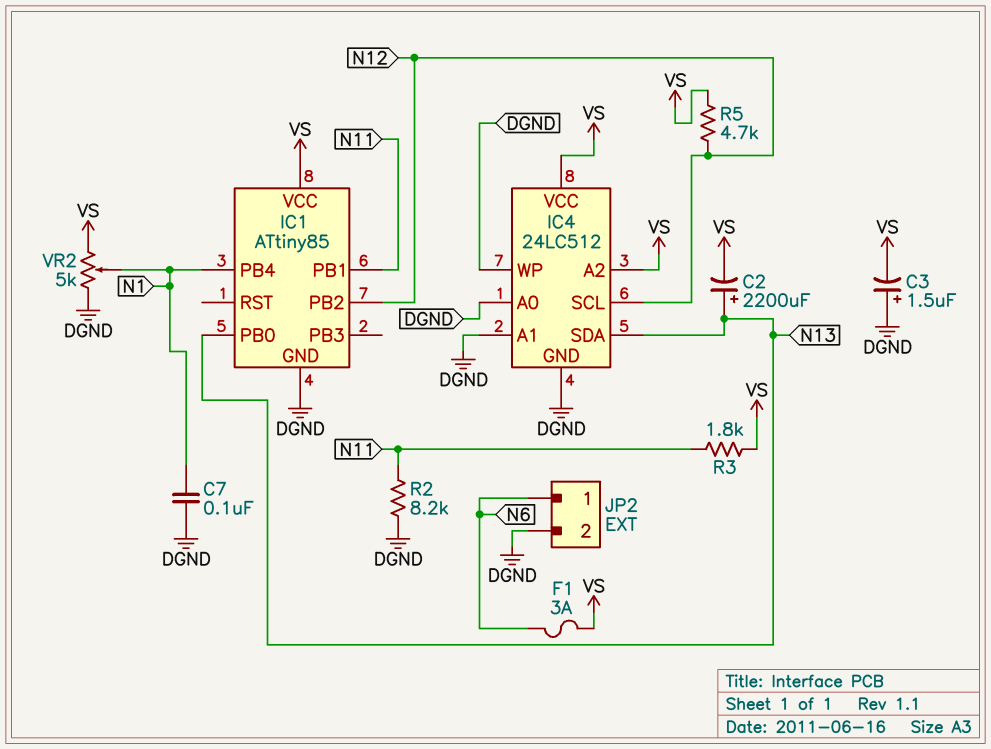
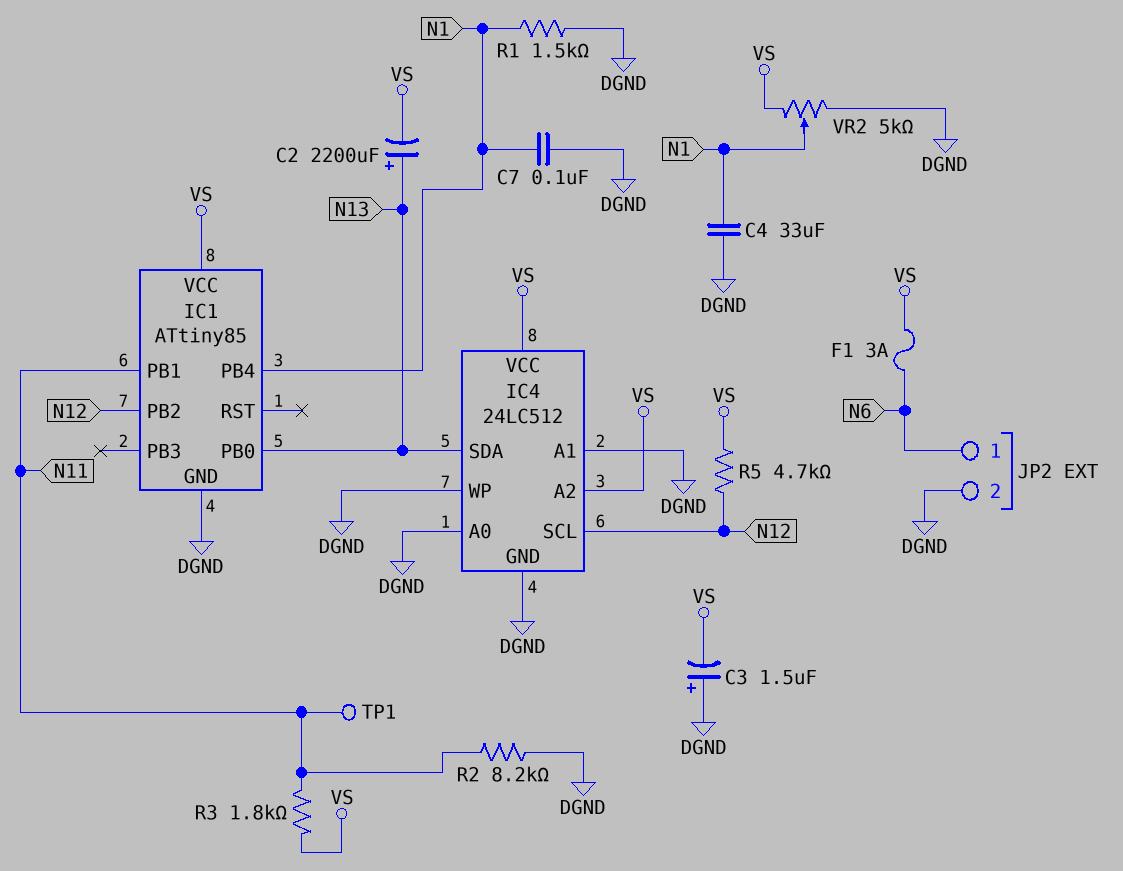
C4: none -> 33uF (DGND, N1)
R1: none -> 1.5k (DGND, N1)
TP1: none -> test point (N11)

